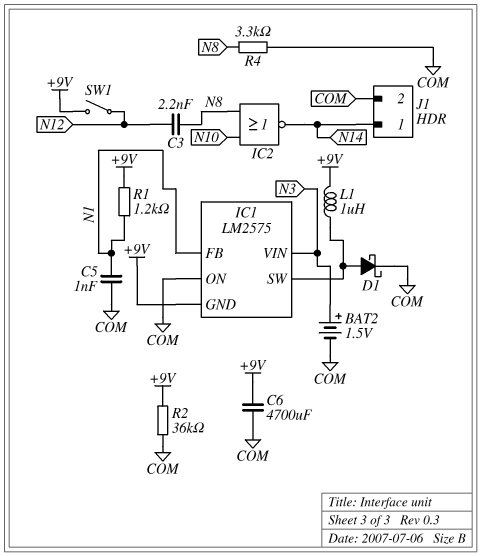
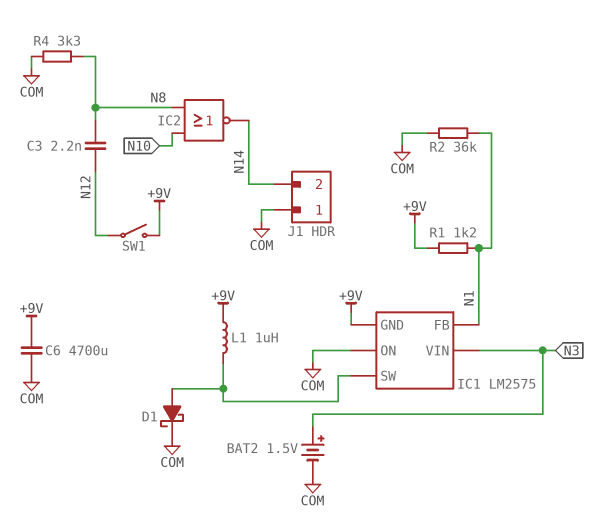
C5: 1nF (COM, N1) -> none
J1 pin 1: N14 -> COM
J1 pin 2: COM -> N14
R2: 36k (+9V, COM) -> 36k (COM, N1)

